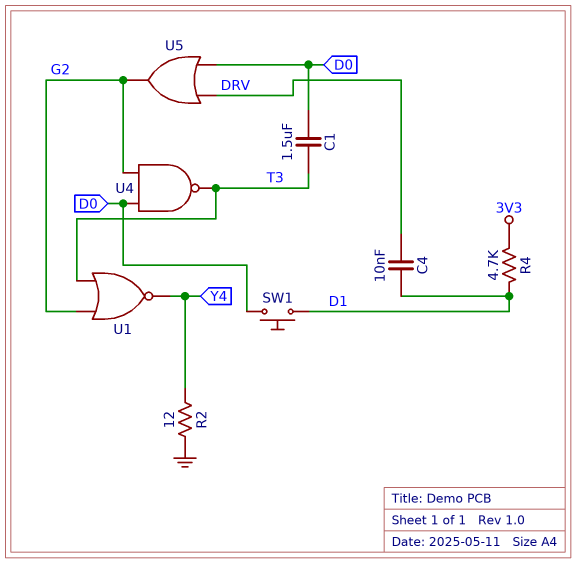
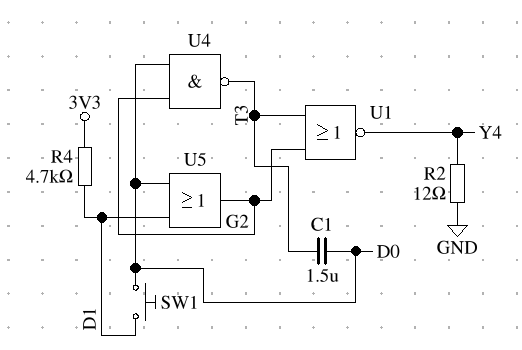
C4: 10nF (D1, DRV) -> none
U5: OR (in D0, in DRV, out G2) -> OR (in D0, in D1, out G2)

